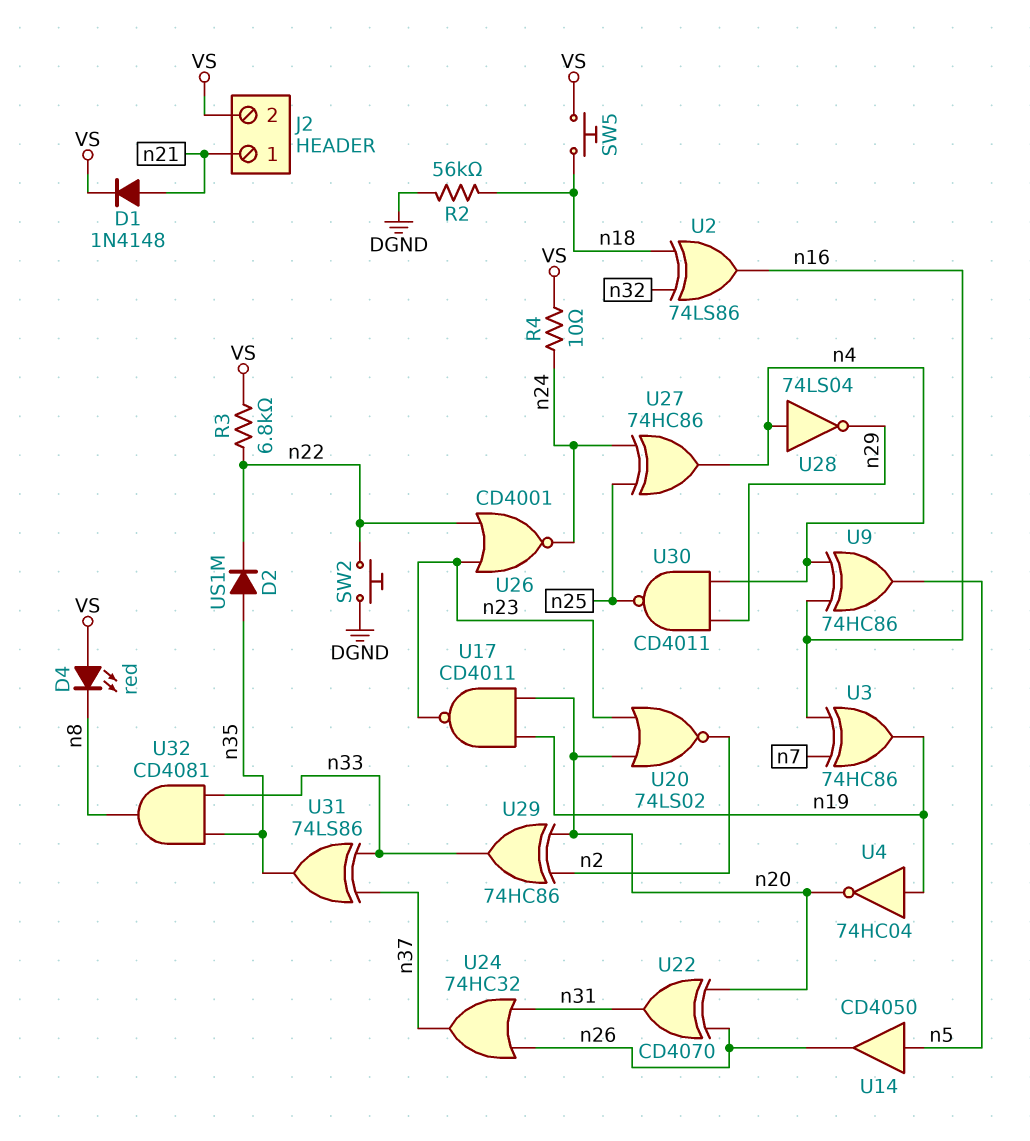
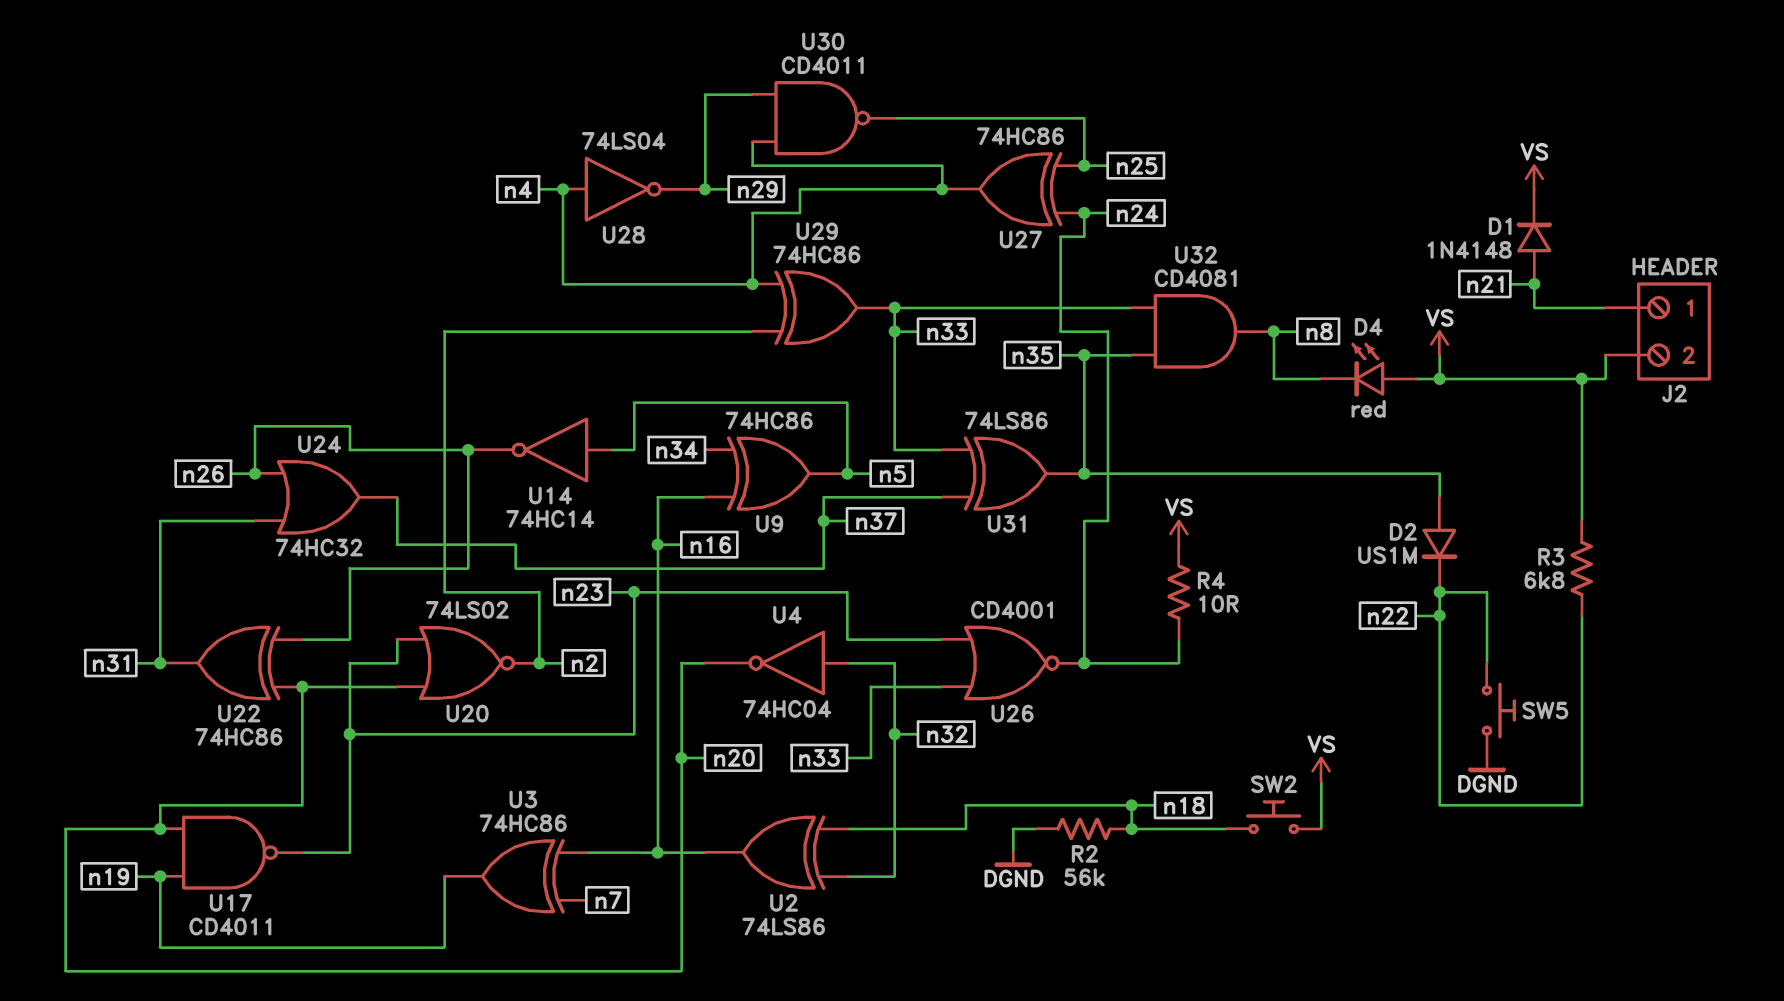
SW2: button (DGND, n22) -> button (VS, n18)
SW5: button (VS, n18) -> button (DGND, n22)
U4: NOT 74HC04 (in n19, out n20) -> NOT 74HC04 (in n32, out n20)
U9: XOR 74HC86 (in n4, in n16, out n5) -> XOR 74HC86 (in n16, in n34, out n5)
U14: buffer CD4050 (in n5, out n26) -> NOT 74HC14 (in n5, out n26)
U22: XOR CD4070 (in n20, in n26, out n31) -> XOR 74HC86 (in n20, in n26, out n31)
U26: NOR CD4001 (in n22, in n23, out n24) -> NOR CD4001 (in n23, in n33, out n24)
U29: XOR 74HC86 (in n2, in n20, out n33) -> XOR 74HC86 (in n2, in n4, out n33)

